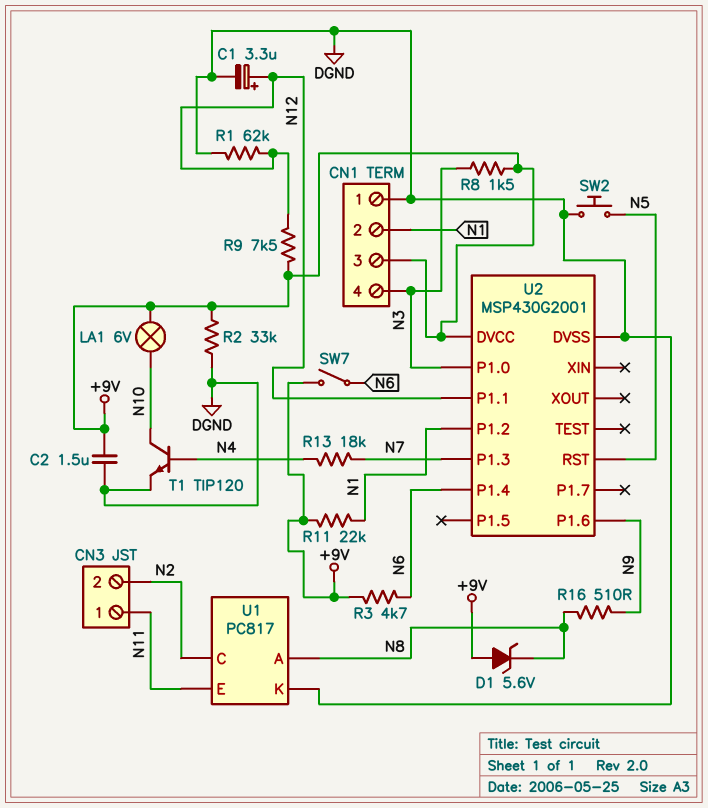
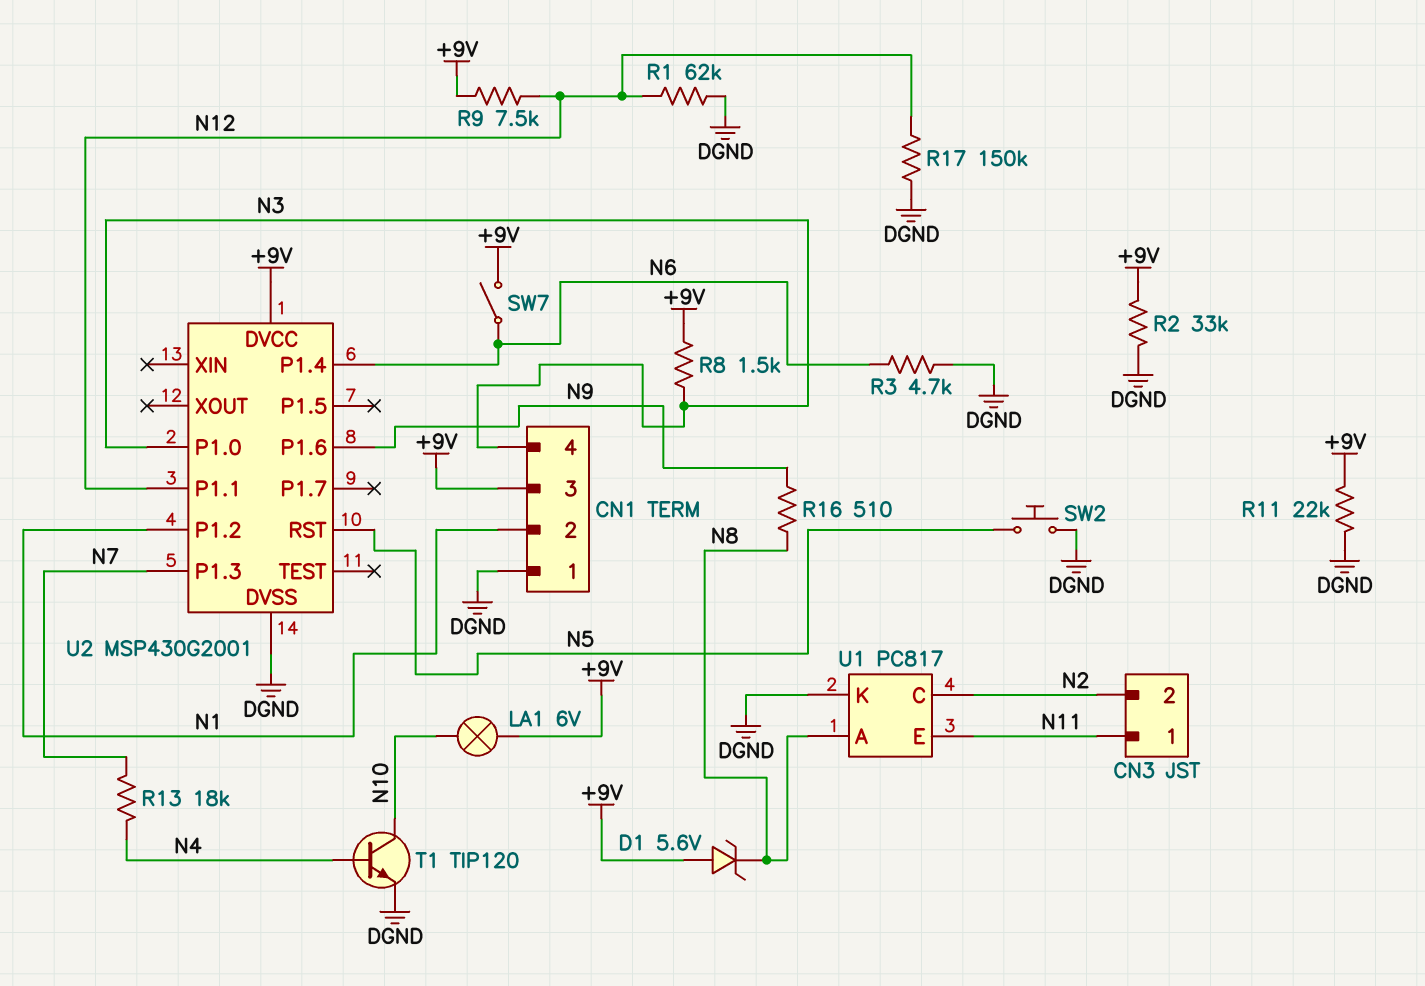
C1: 3.3uF (plus N12, minus DGND) -> none
C2: 1.5uF (+9V, DGND) -> none
R3: 4.7k (+9V, N6) -> 4.7k (DGND, N6)
R11: 22k (+9V, N1) -> 22k (+9V, DGND)
R17: none -> 150k (DGND, N12)

